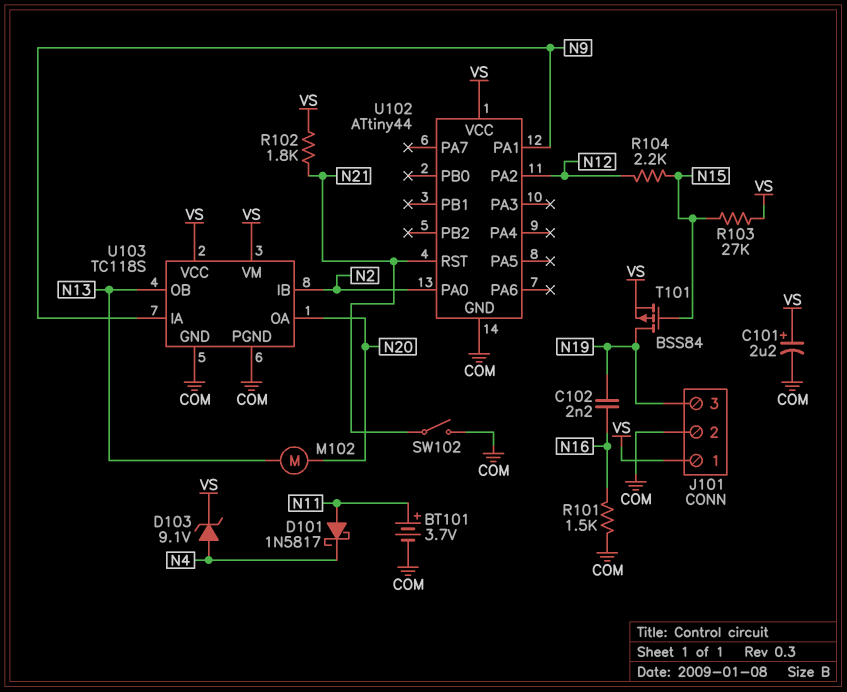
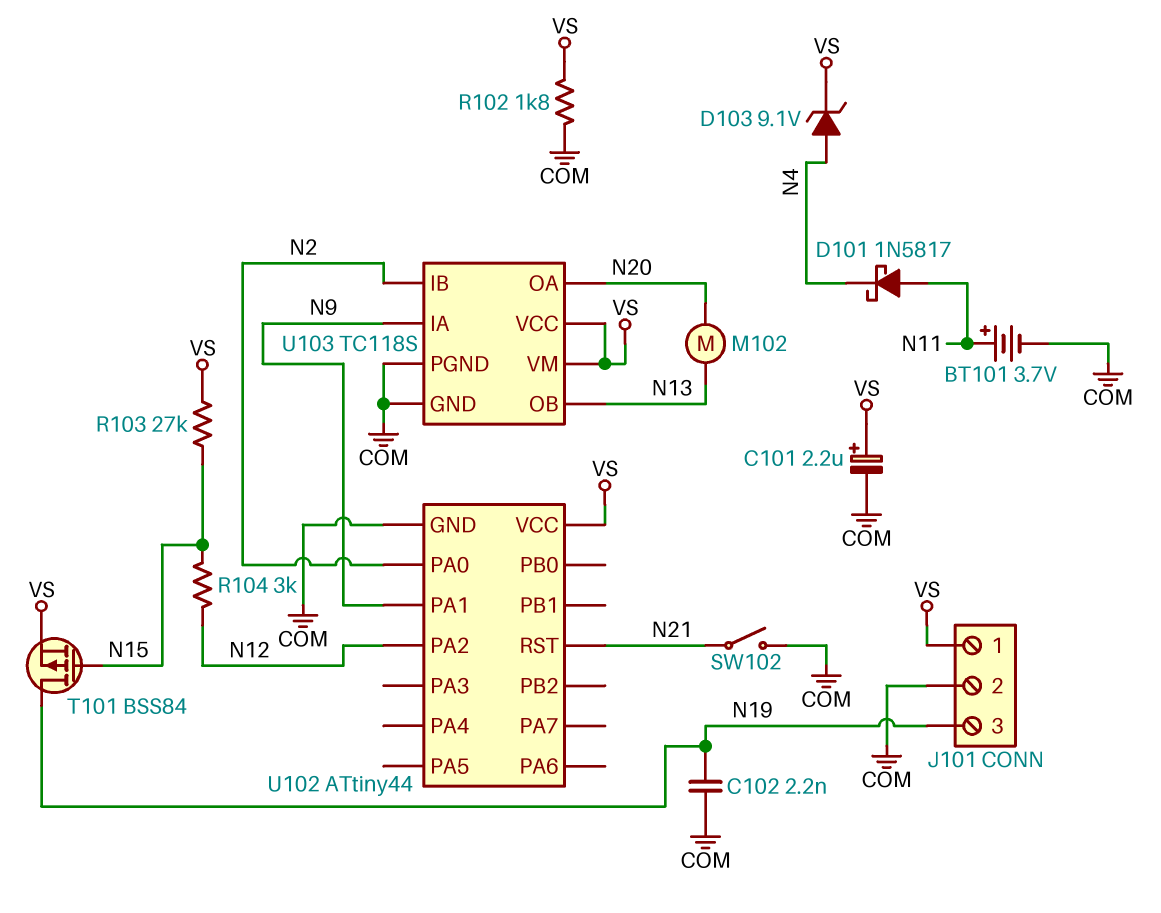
C102: 2.2nF (N16, N19) -> 2.2nF (COM, N19)
R101: 1.5k (COM, N16) -> none
R102: 1.8k (N21, VS) -> 1.8k (COM, VS)
R104: 2.2k (N12, N15) -> 3k (N12, N15)

